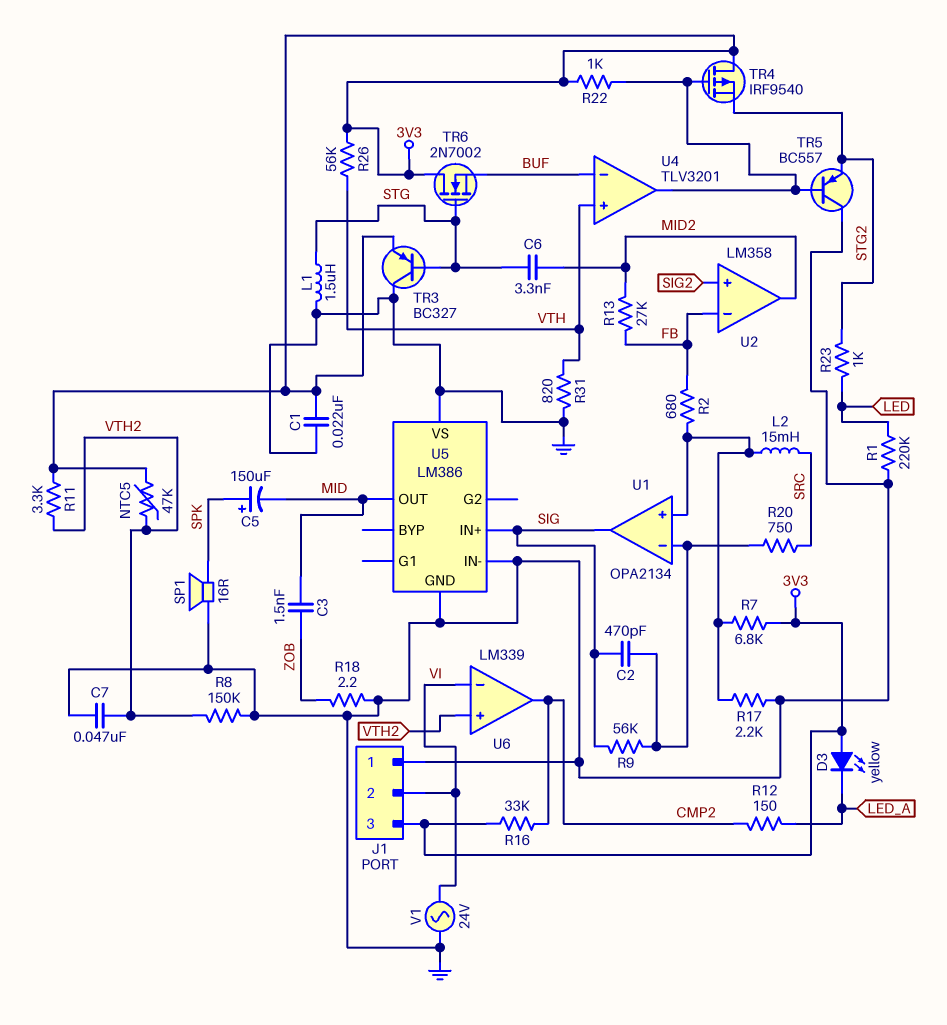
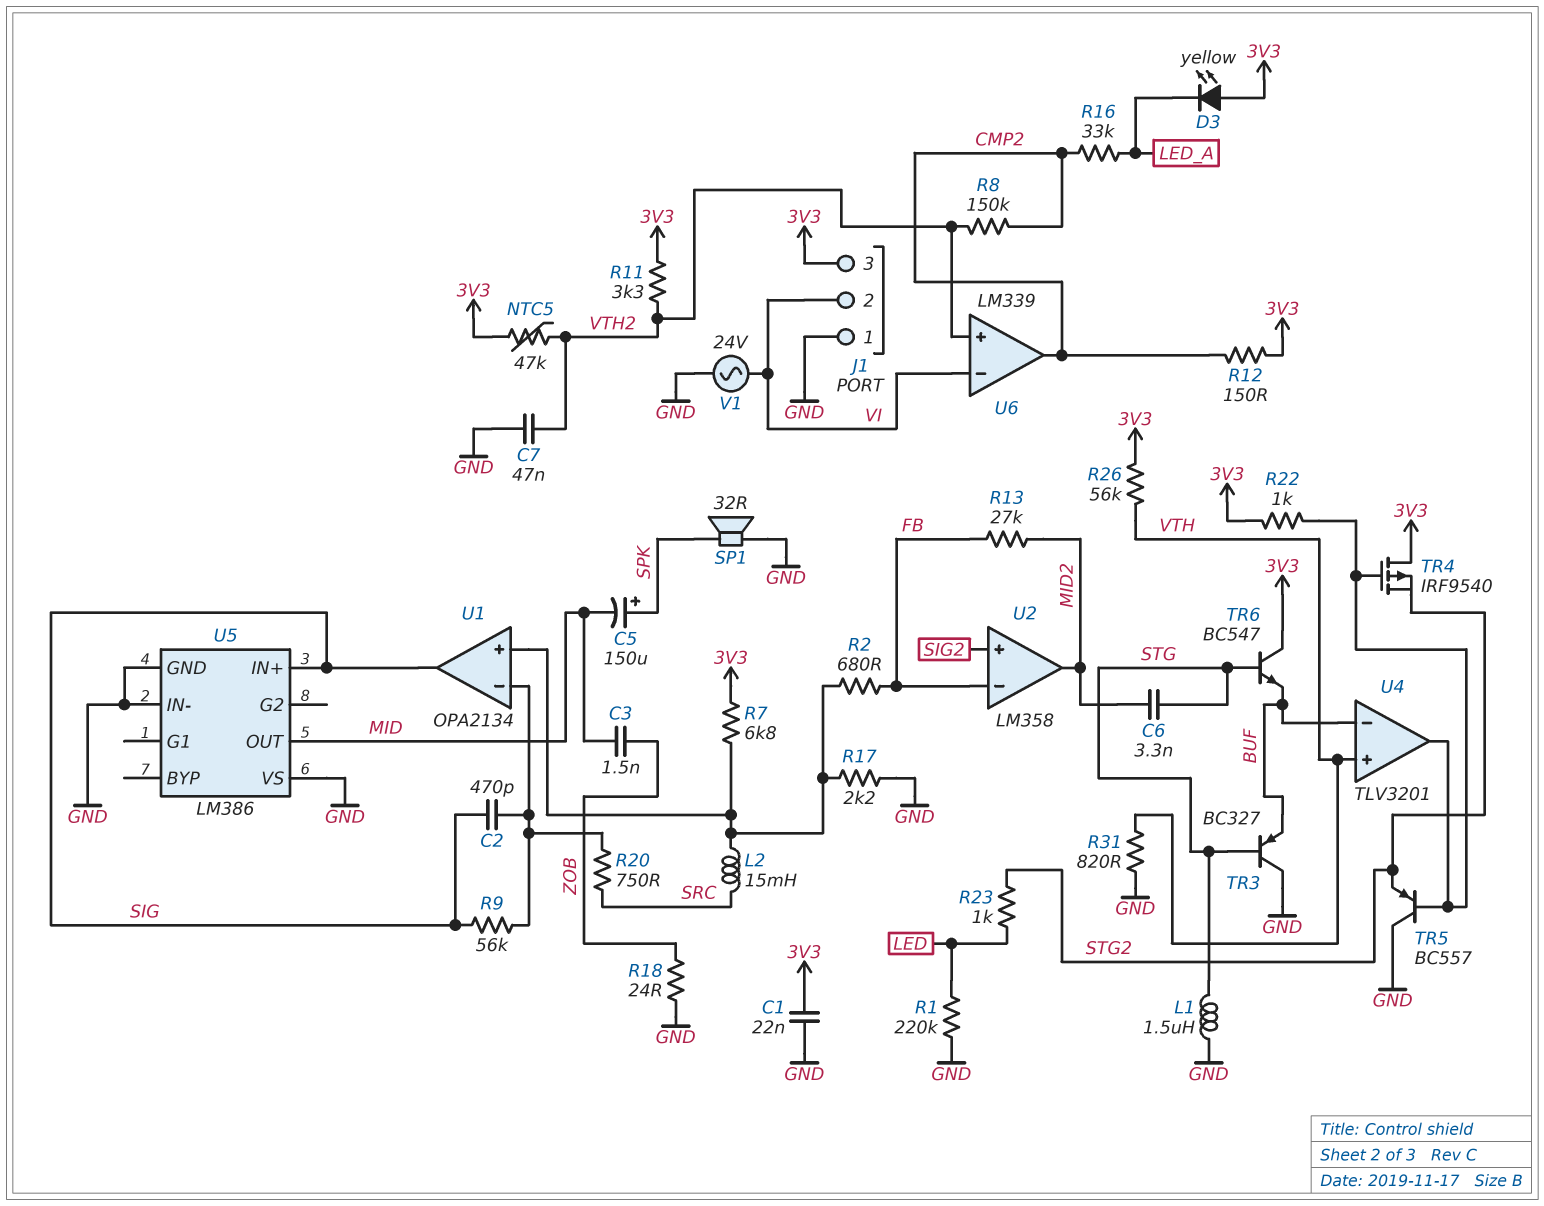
R8: 150k (GND, VTH2) -> 150k (CMP2, VTH2)
R12: 150 (CMP2, LED_A) -> 150 (3V3, CMP2)
R16: 33k (3V3, CMP2) -> 33k (CMP2, LED_A)
R18: 2.2 (GND, ZOB) -> 24 (GND, ZOB)
SP1: speaker 16R (GND, SPK) -> speaker 32R (GND, SPK)
TR3: PNP BC327 (B STG, C GND, E 3V3) -> PNP BC327 (B STG, C GND, E BUF)
TR6: NMOS 2N7002 (G STG, D 3V3, S BUF) -> NPN BC547 (B STG, C 3V3, E BUF)

